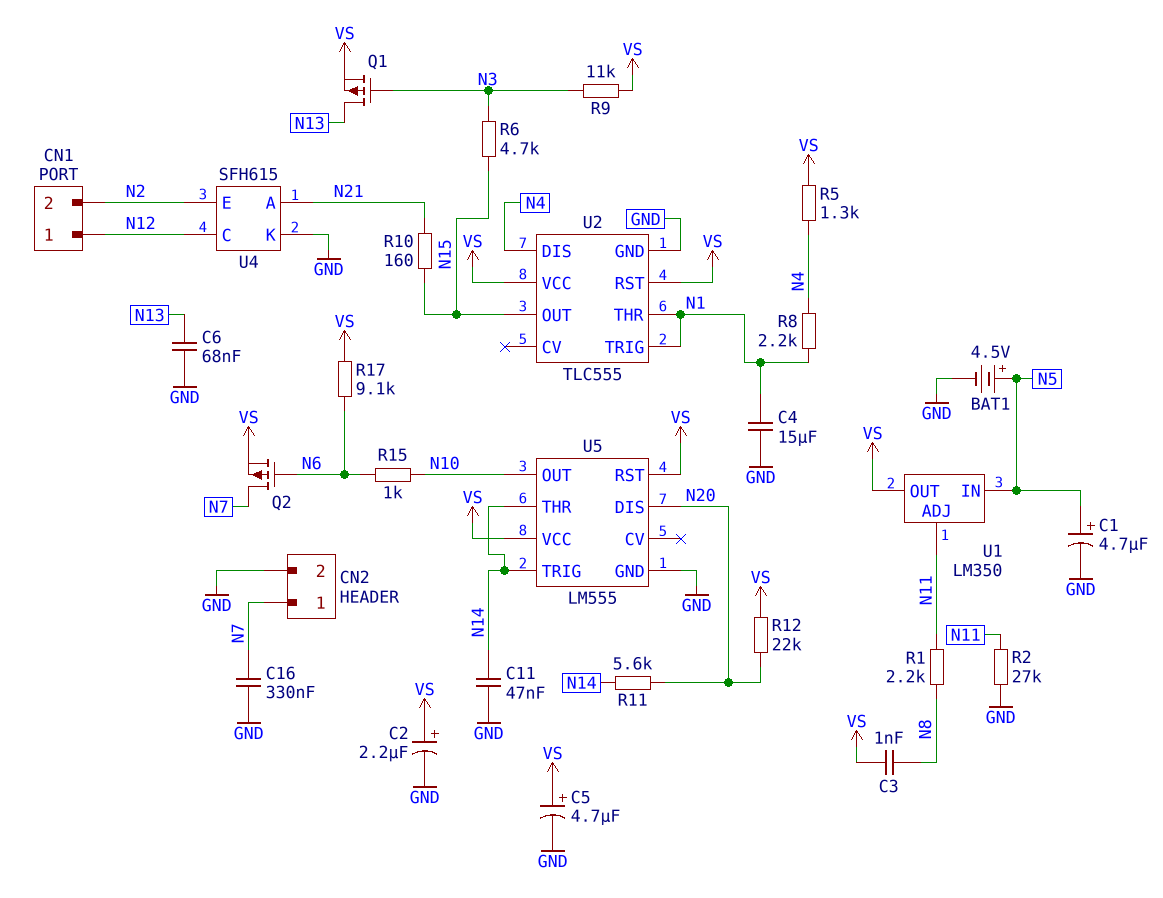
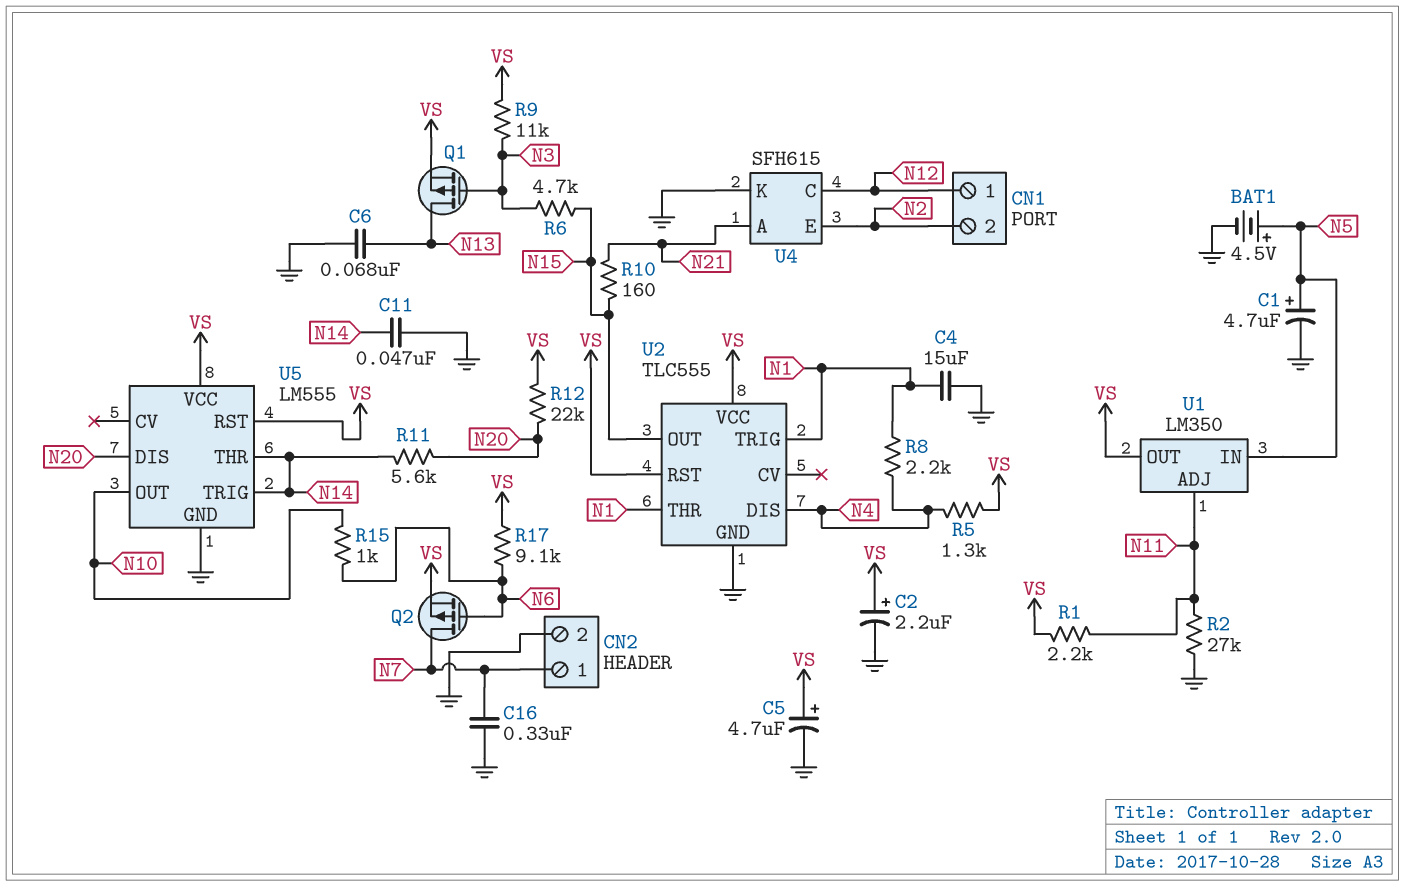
C3: 1nF (N8, VS) -> none
R1: 2.2k (N8, N11) -> 2.2k (N11, VS)

